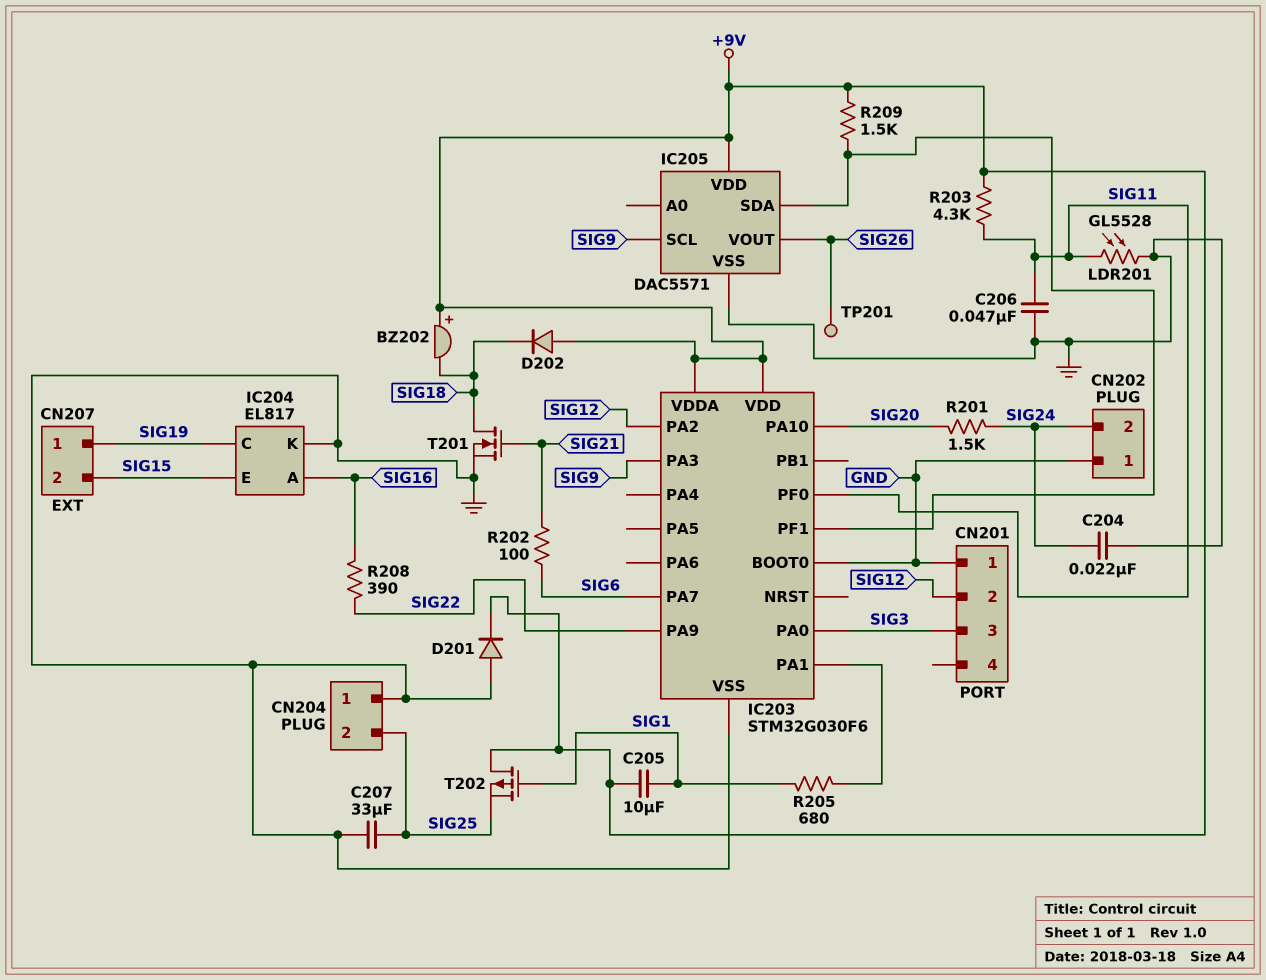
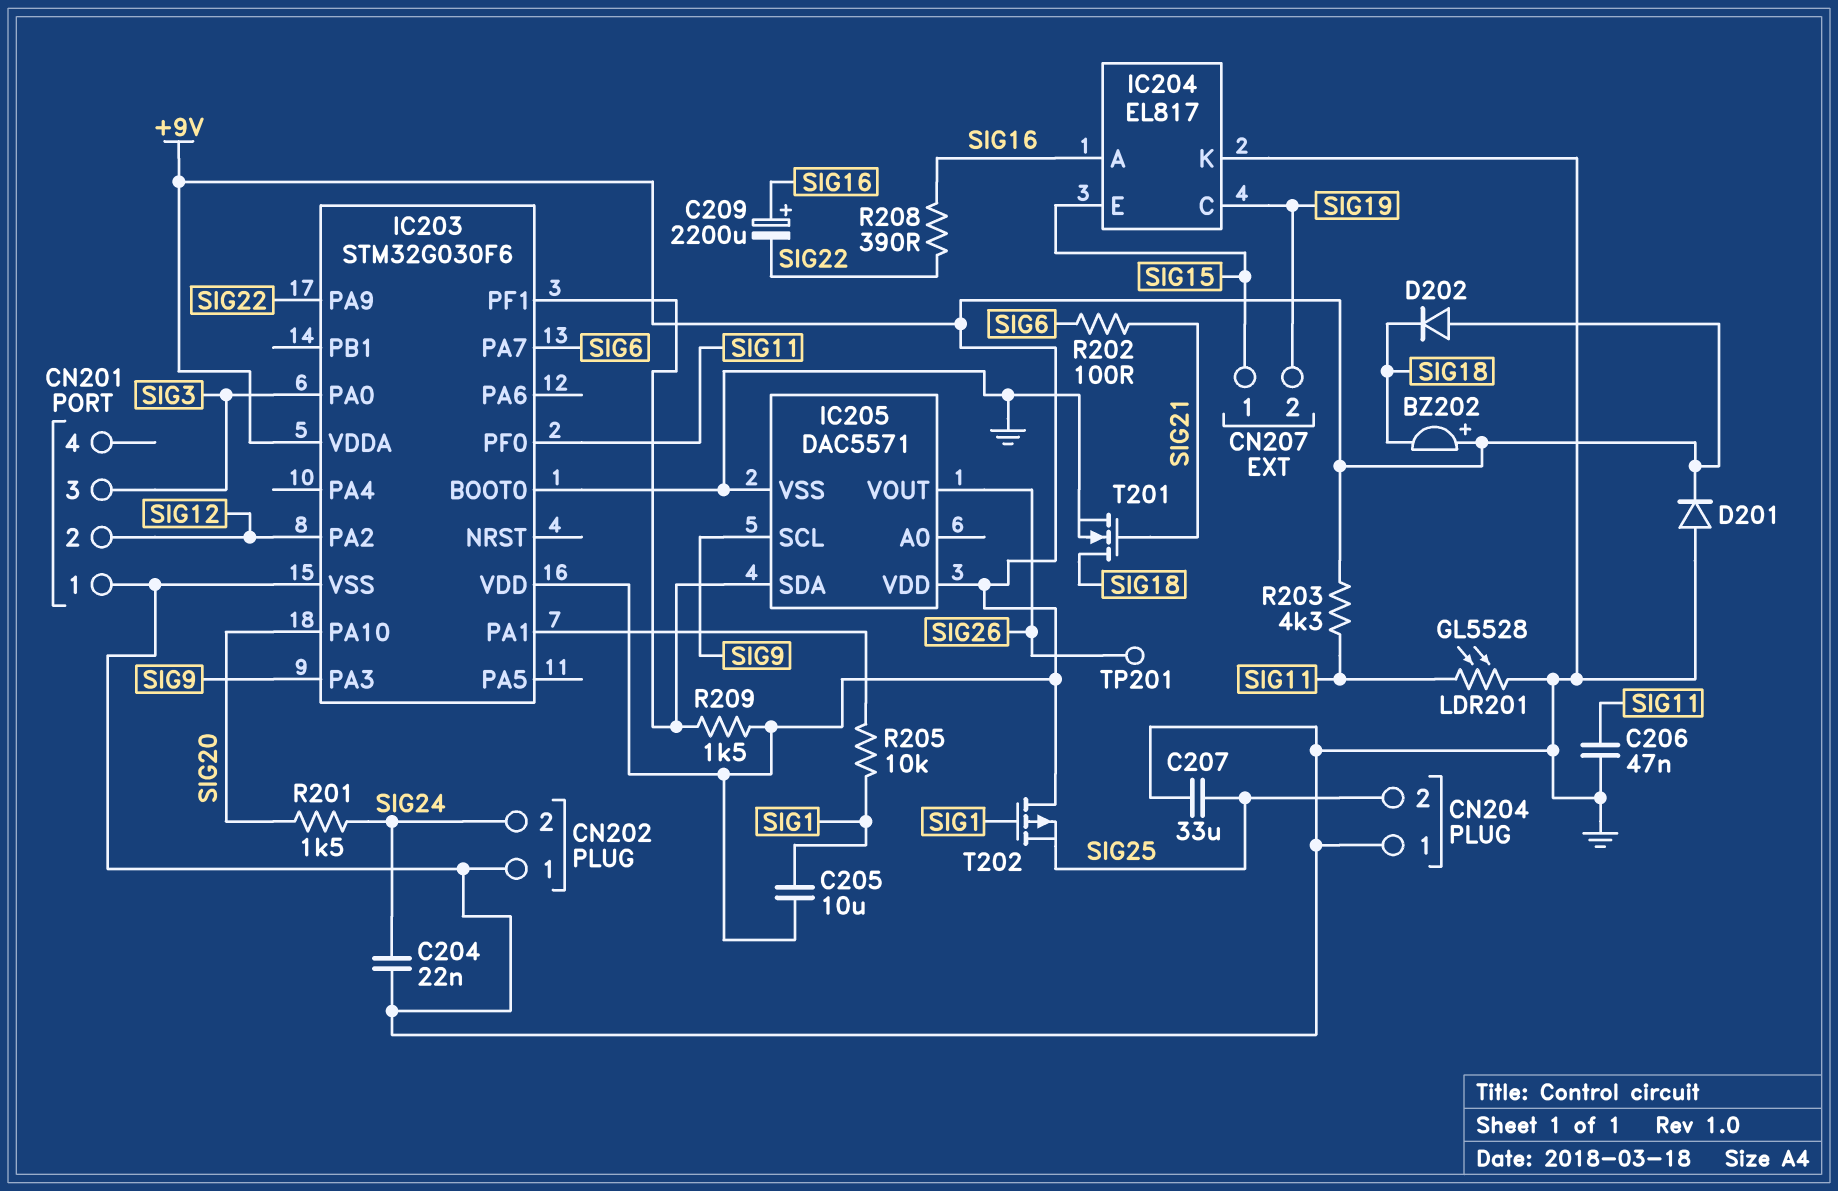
C209: none -> 2200uF (plus SIG16, minus SIG22)
CN207 pin 1: SIG19 -> SIG15
CN207 pin 2: SIG15 -> SIG19
R205: 680 (IC203/PA1, SIG1) -> 10k (IC203/PA1, SIG1)

